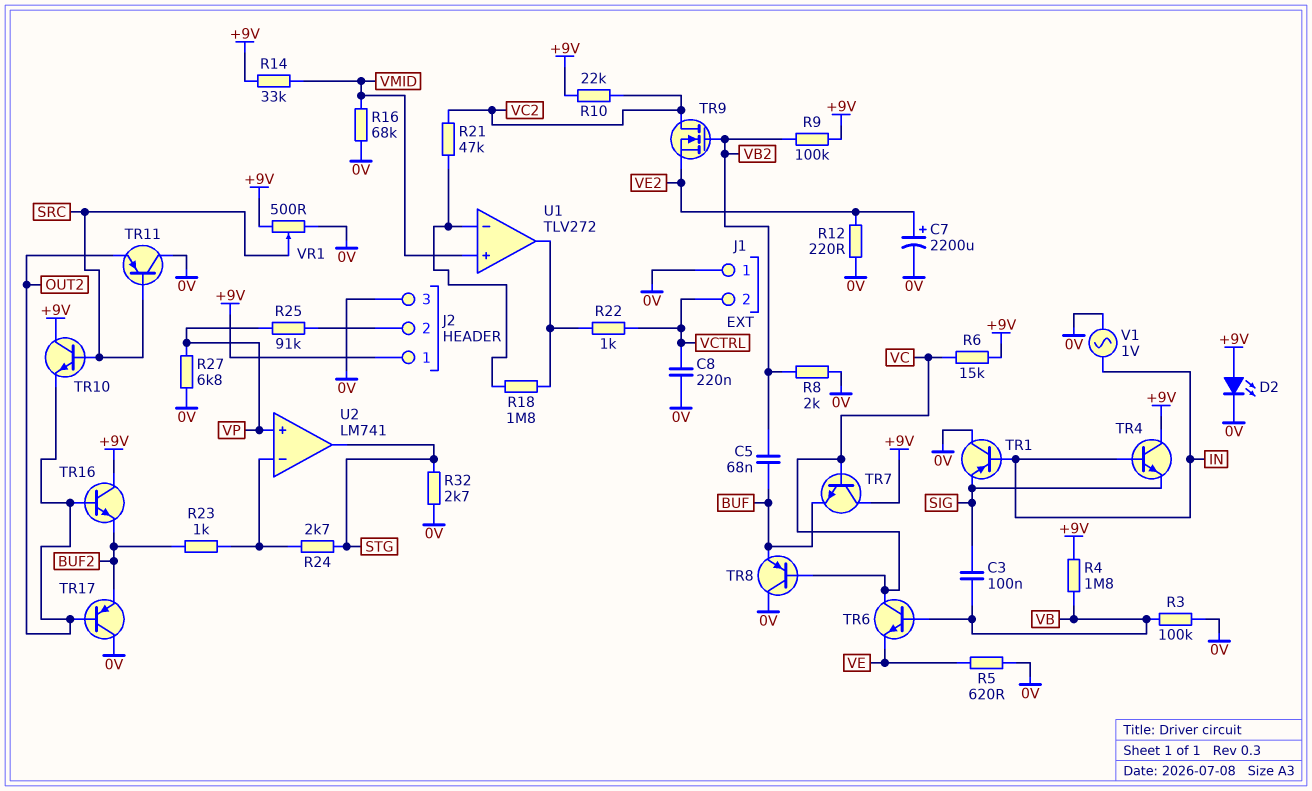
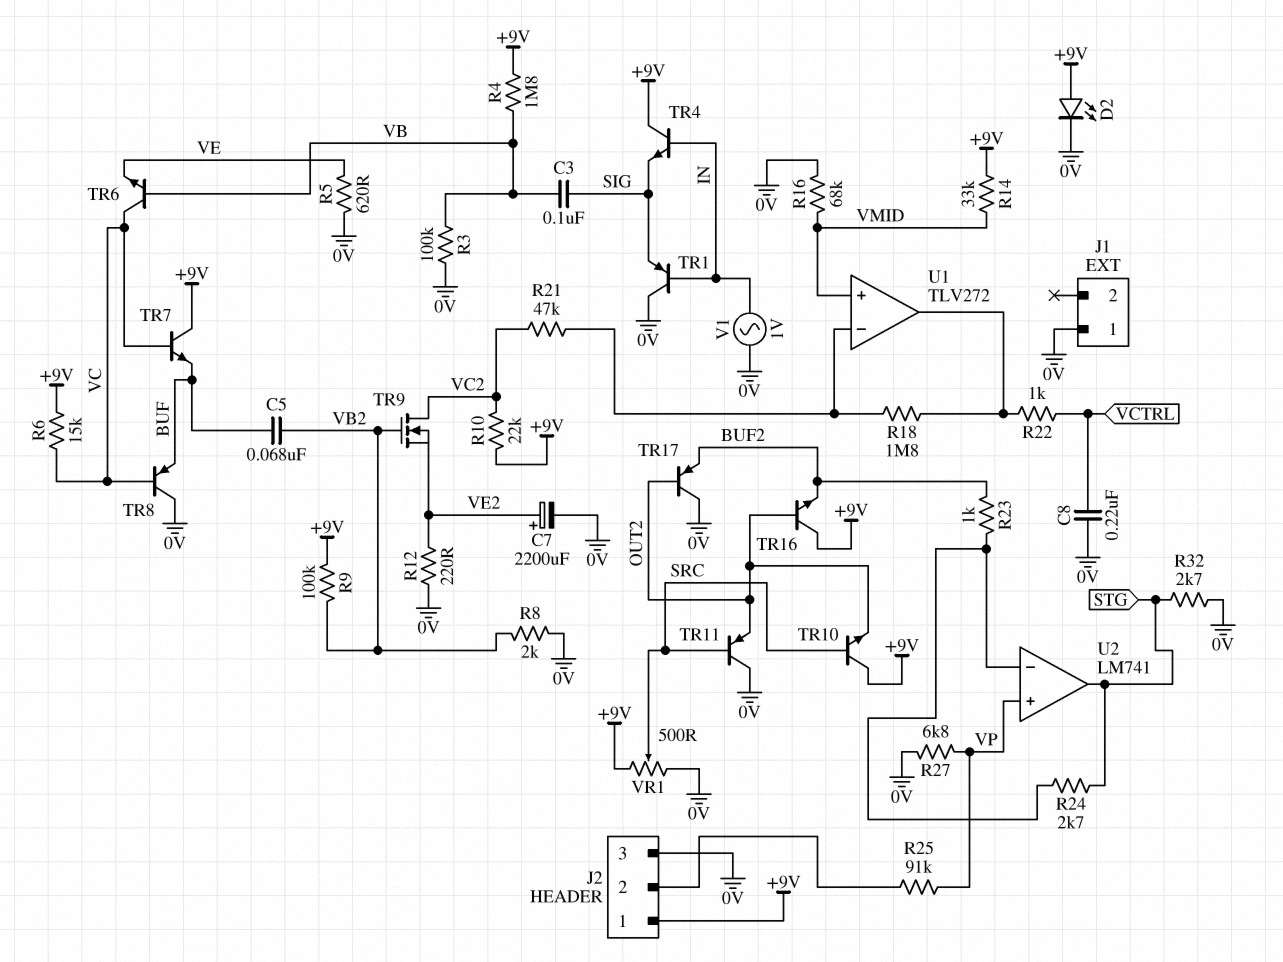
J1 pin 2: VCTRL -> none

